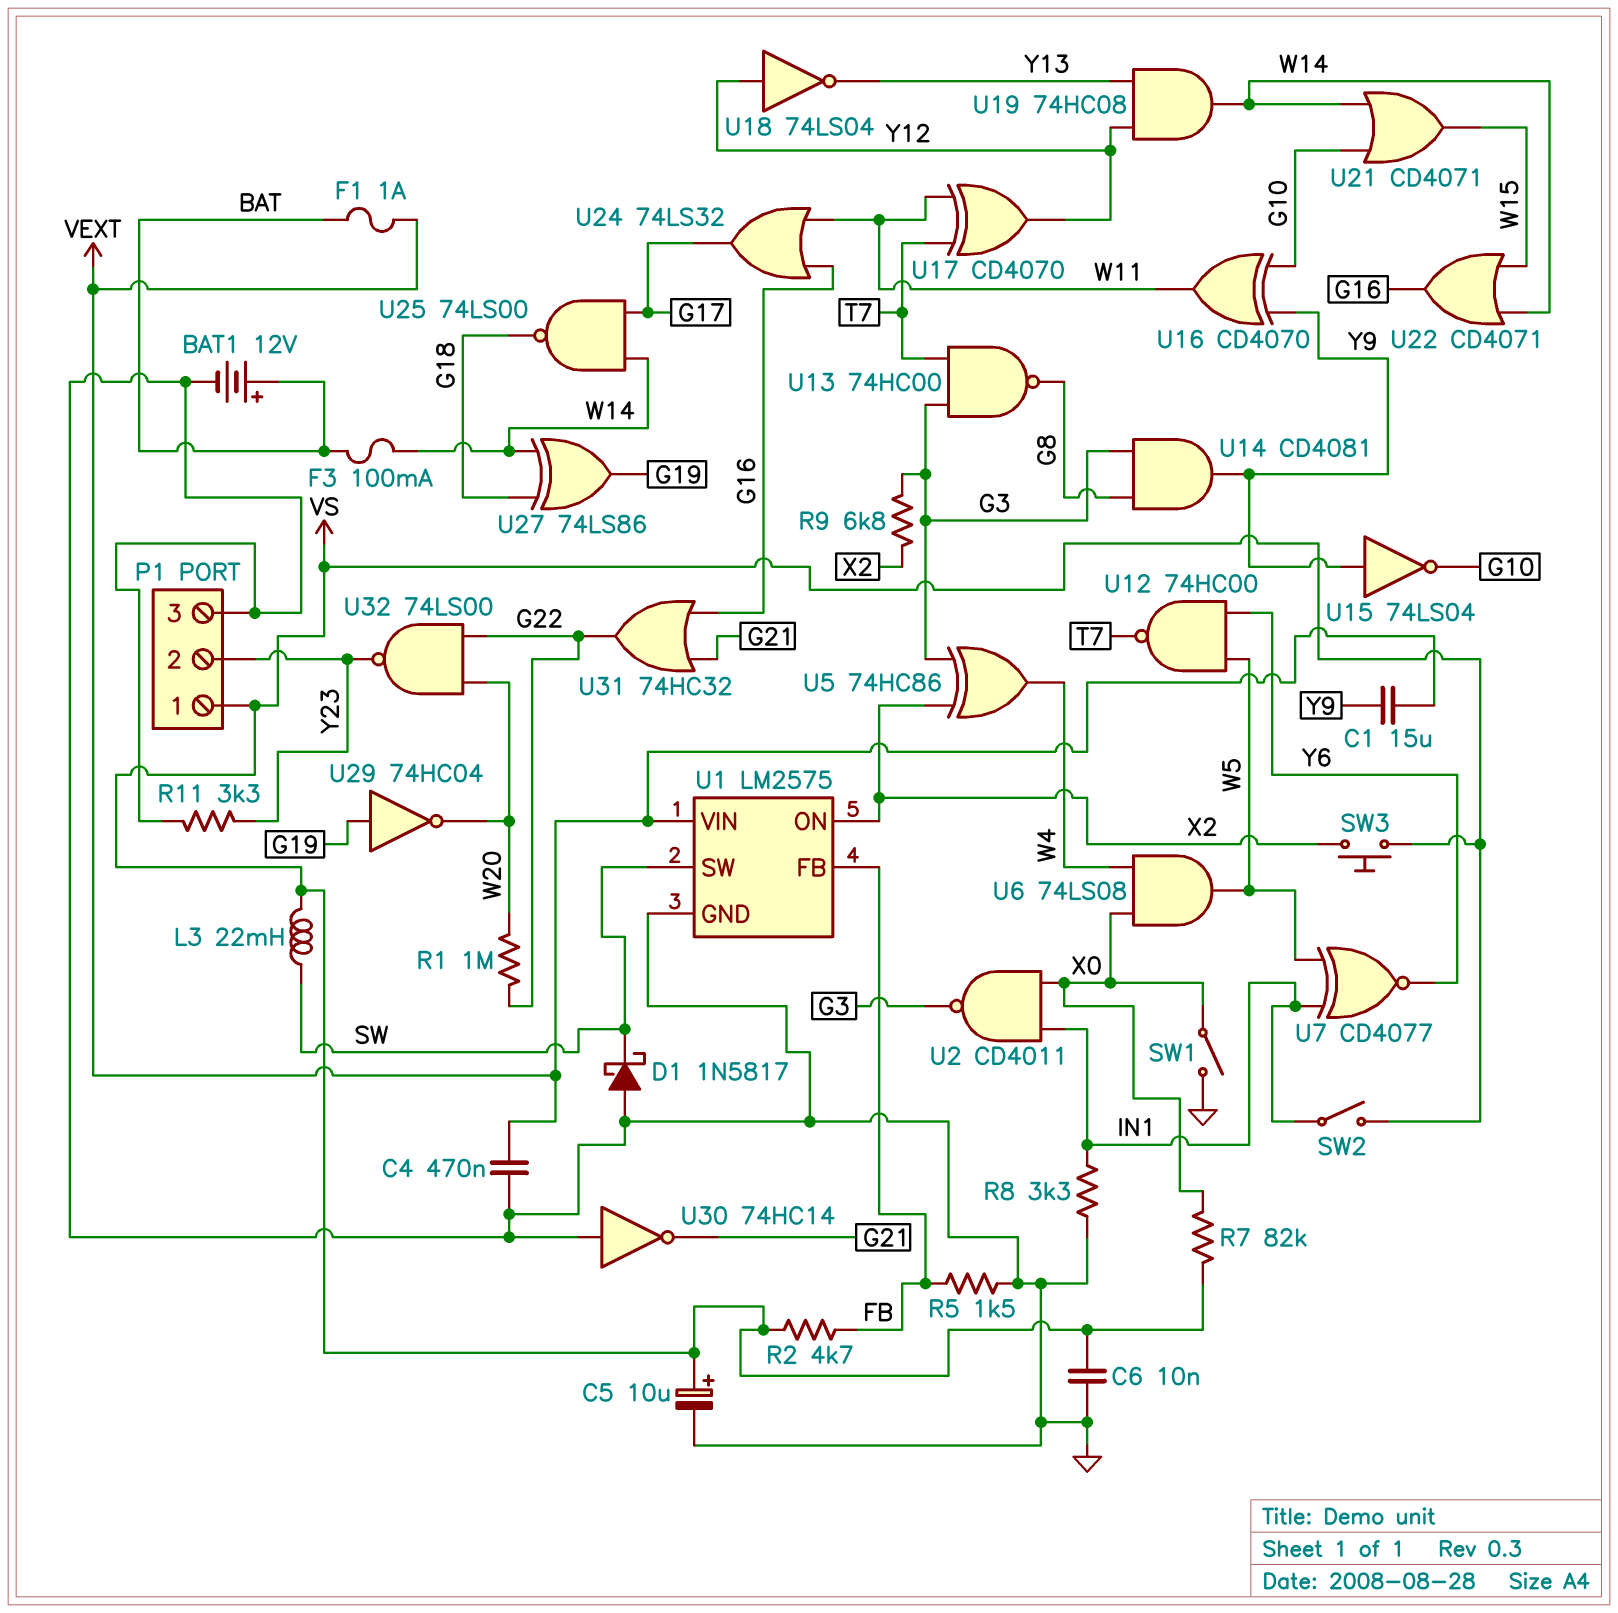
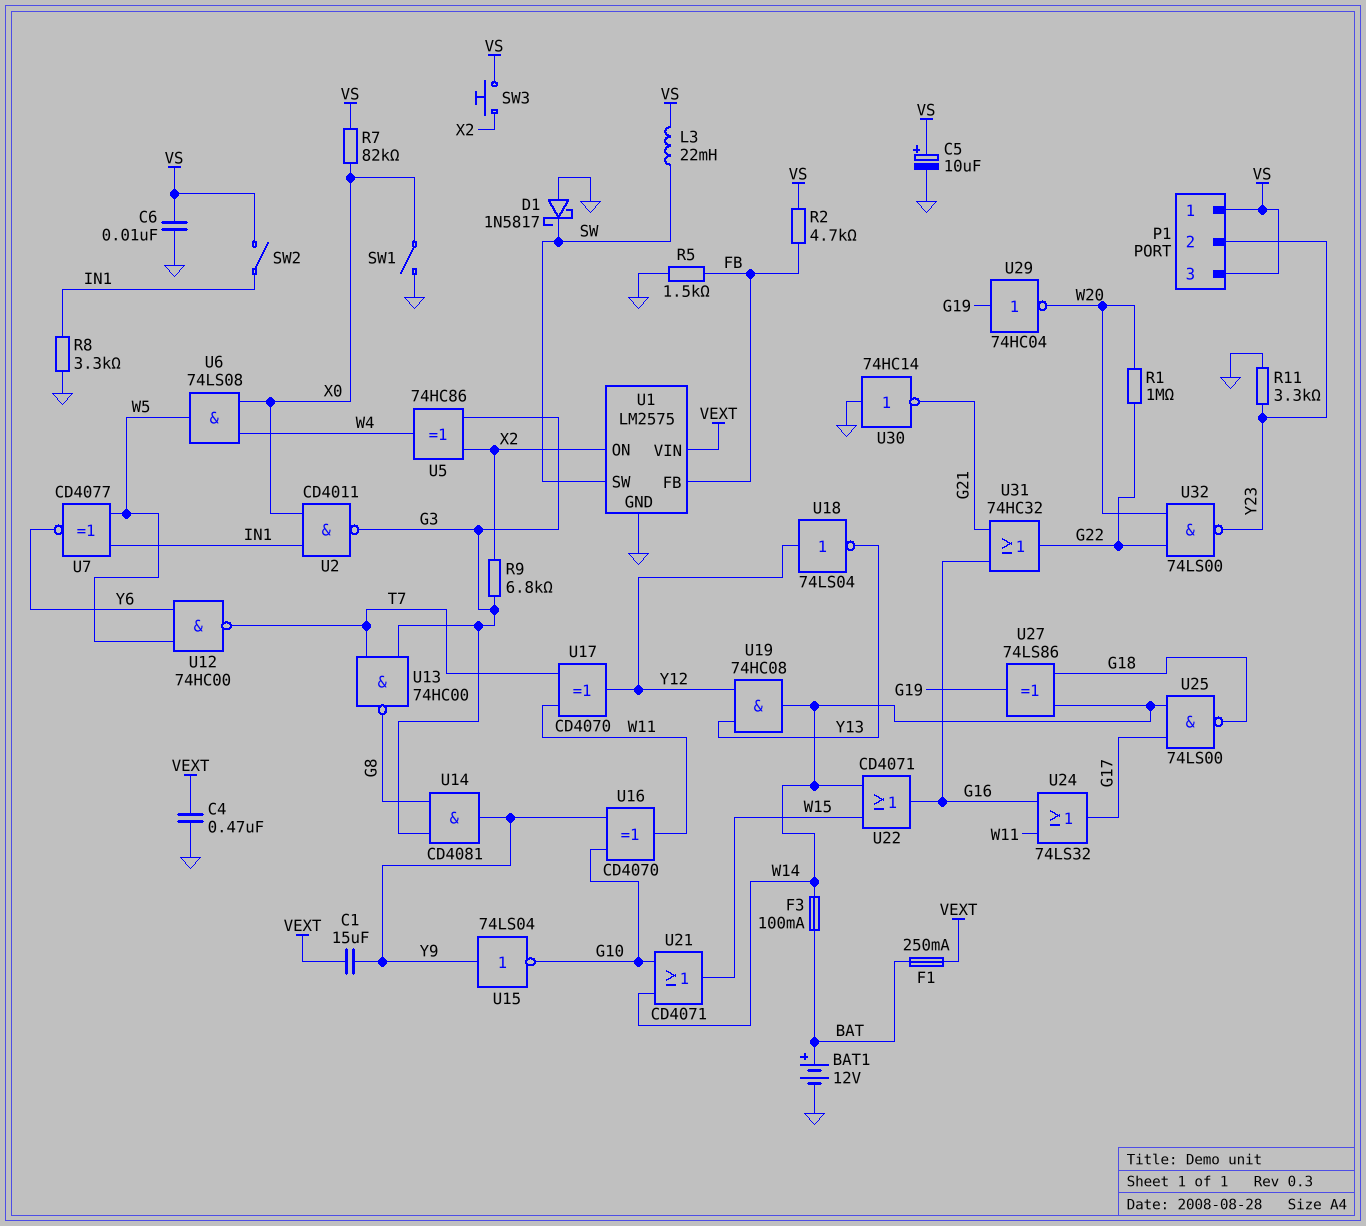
F1: 1A (BAT, VEXT) -> 250mA (BAT, VEXT)
P1 pin 3: GND -> VS

